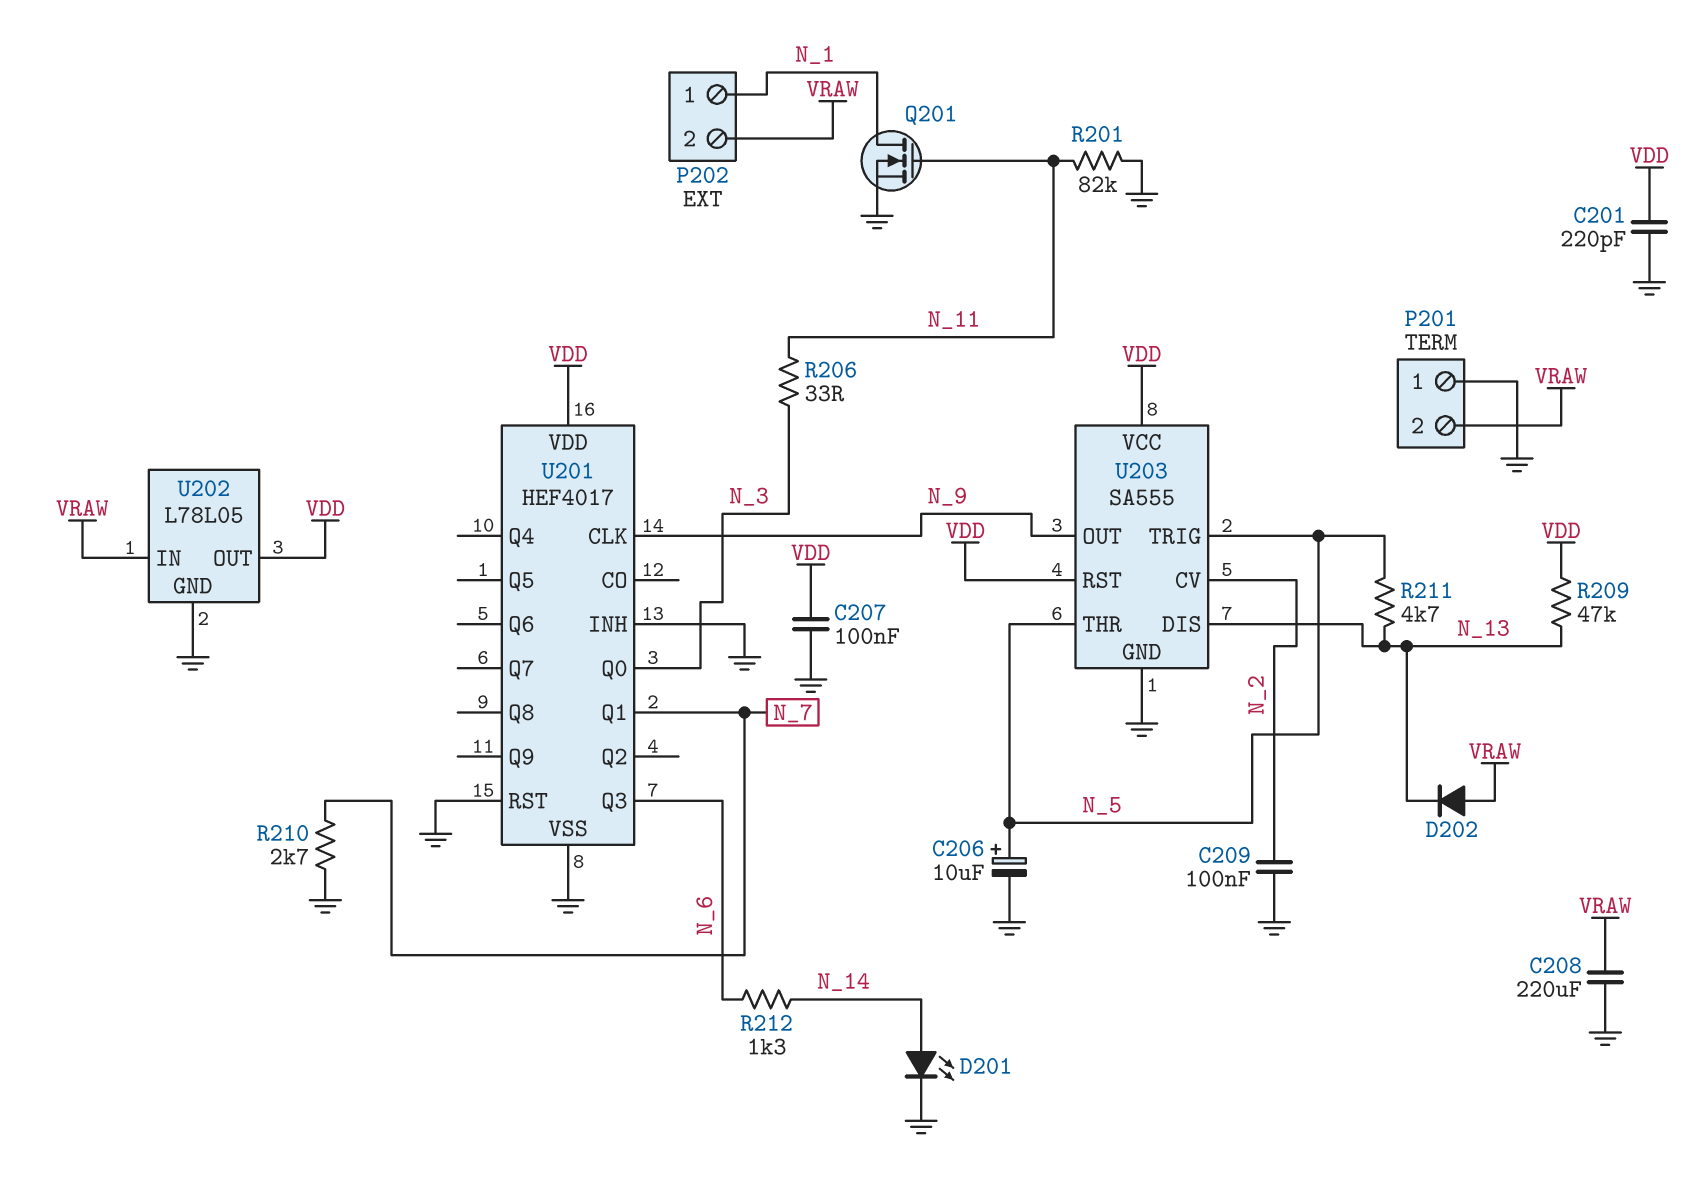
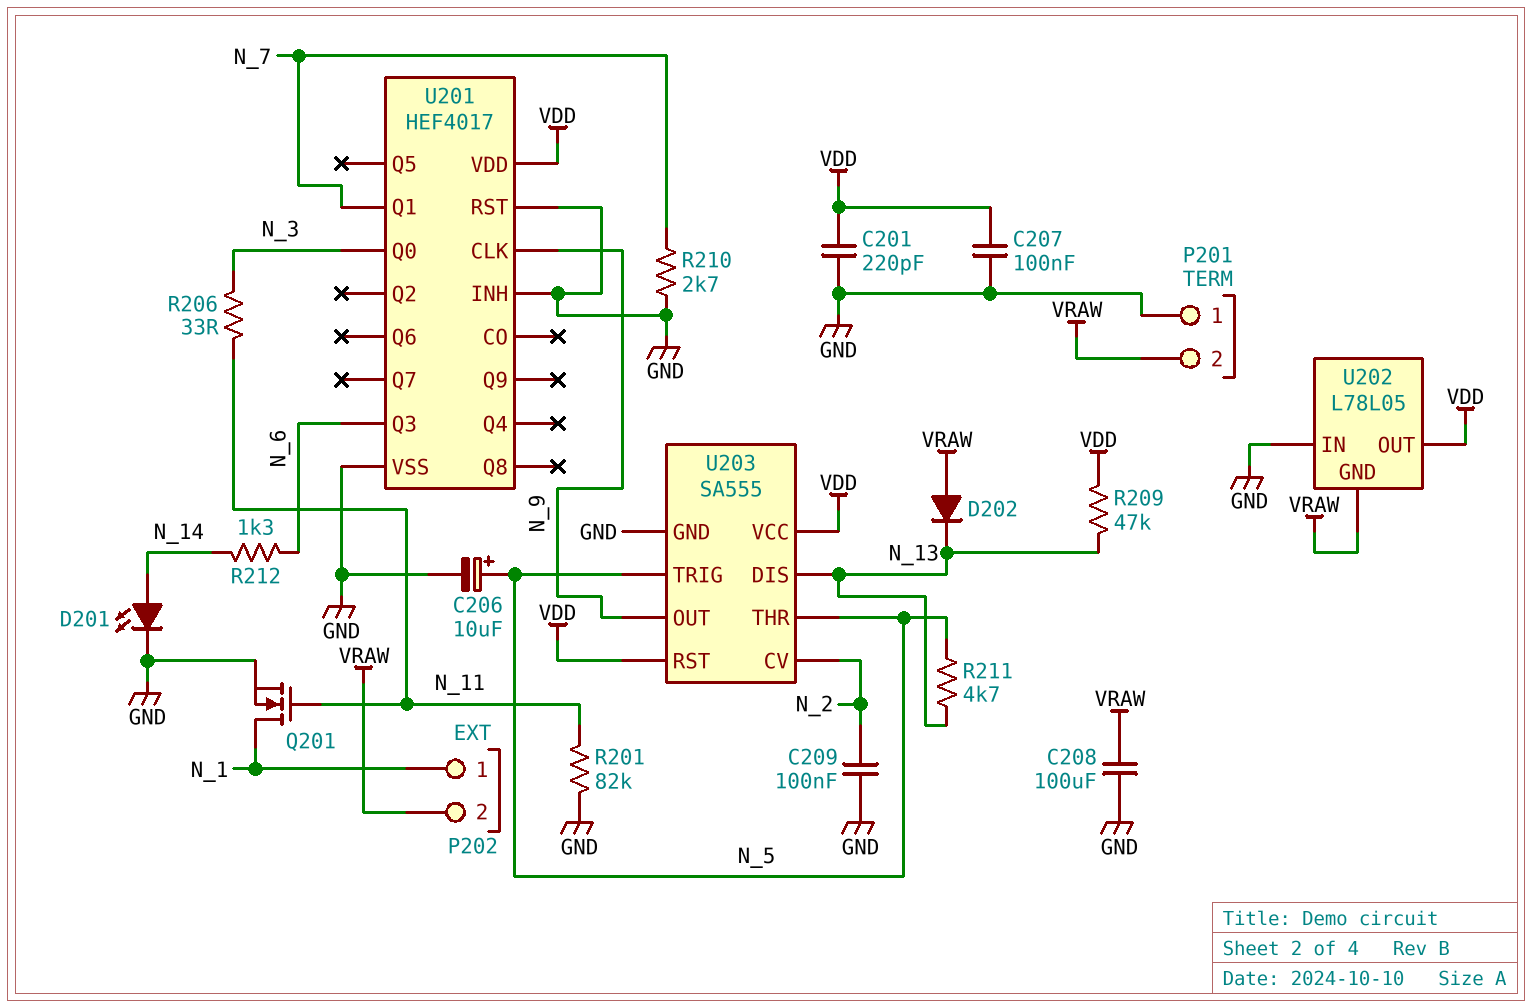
C208: 220uF (GND, VRAW) -> 100uF (GND, VRAW)
U202 pin GND: GND -> VRAW
U202 pin IN: VRAW -> GND

